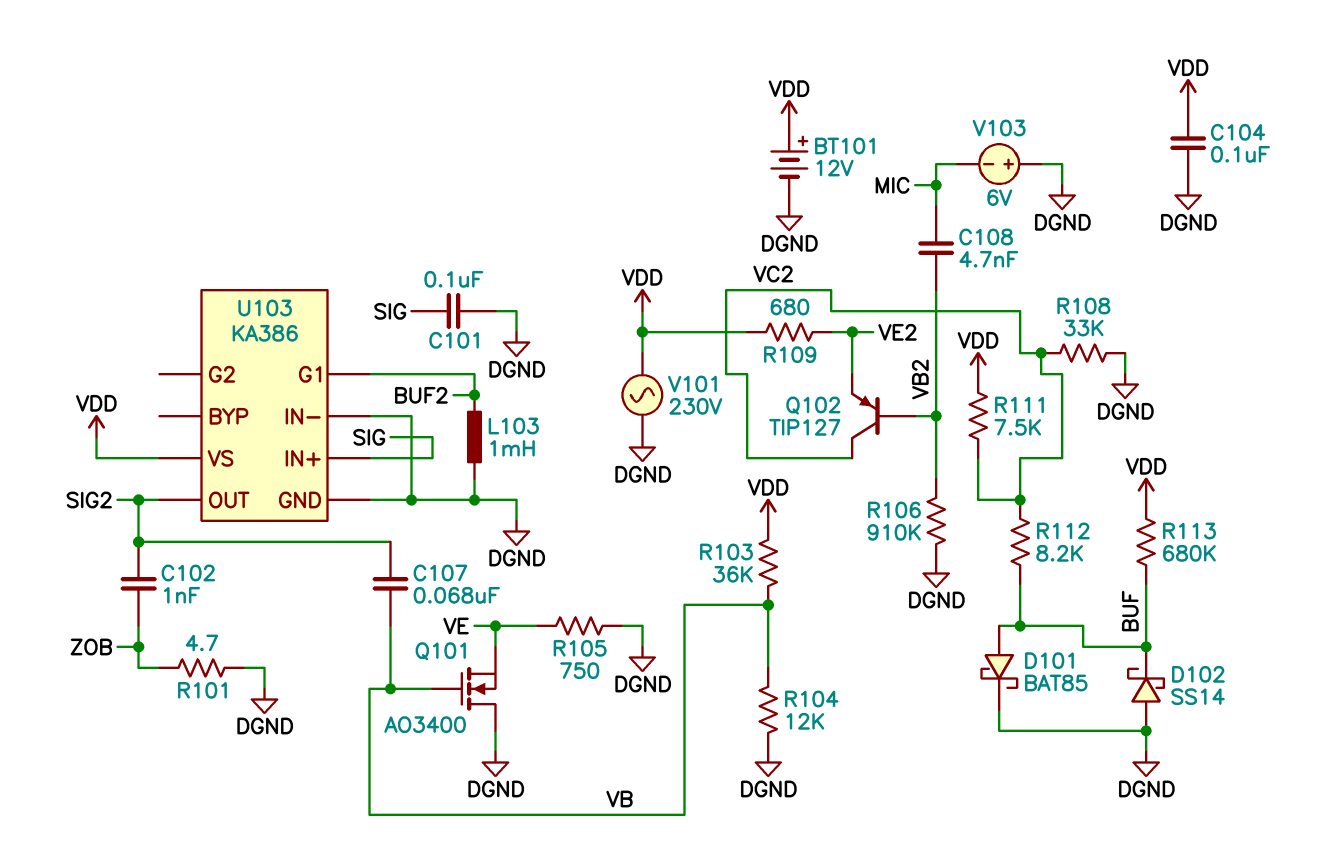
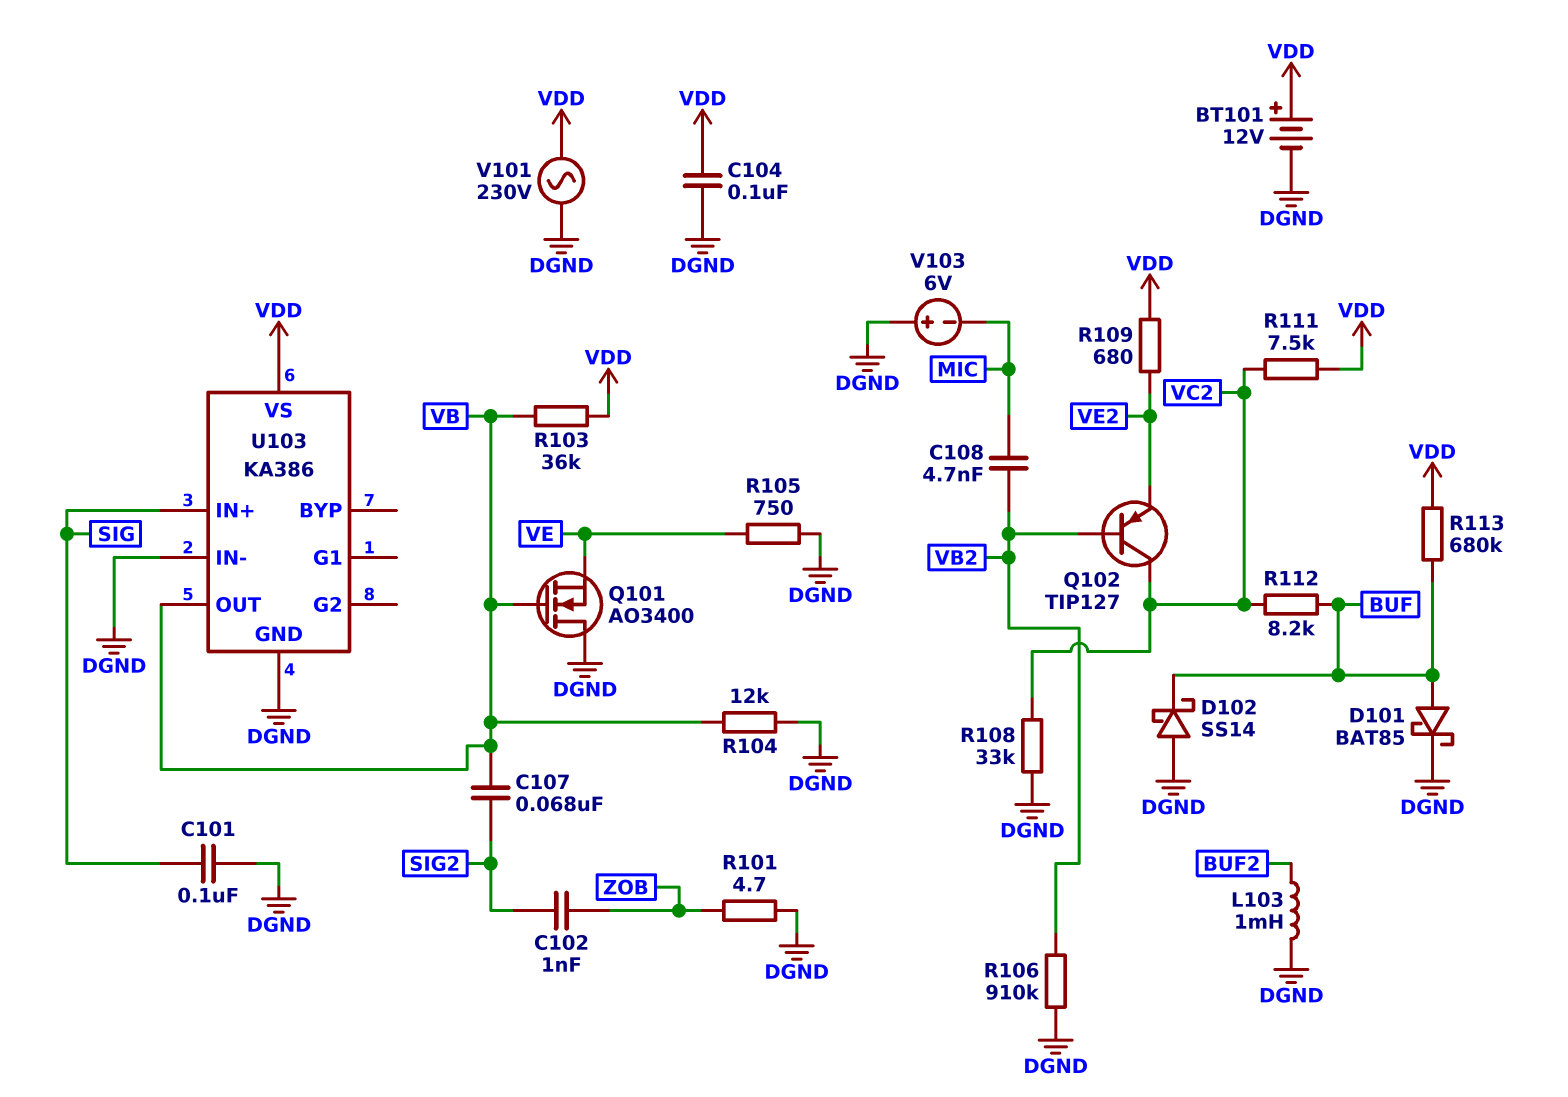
U103 pin G1: BUF2 -> none
U103 pin OUT: SIG2 -> VB

